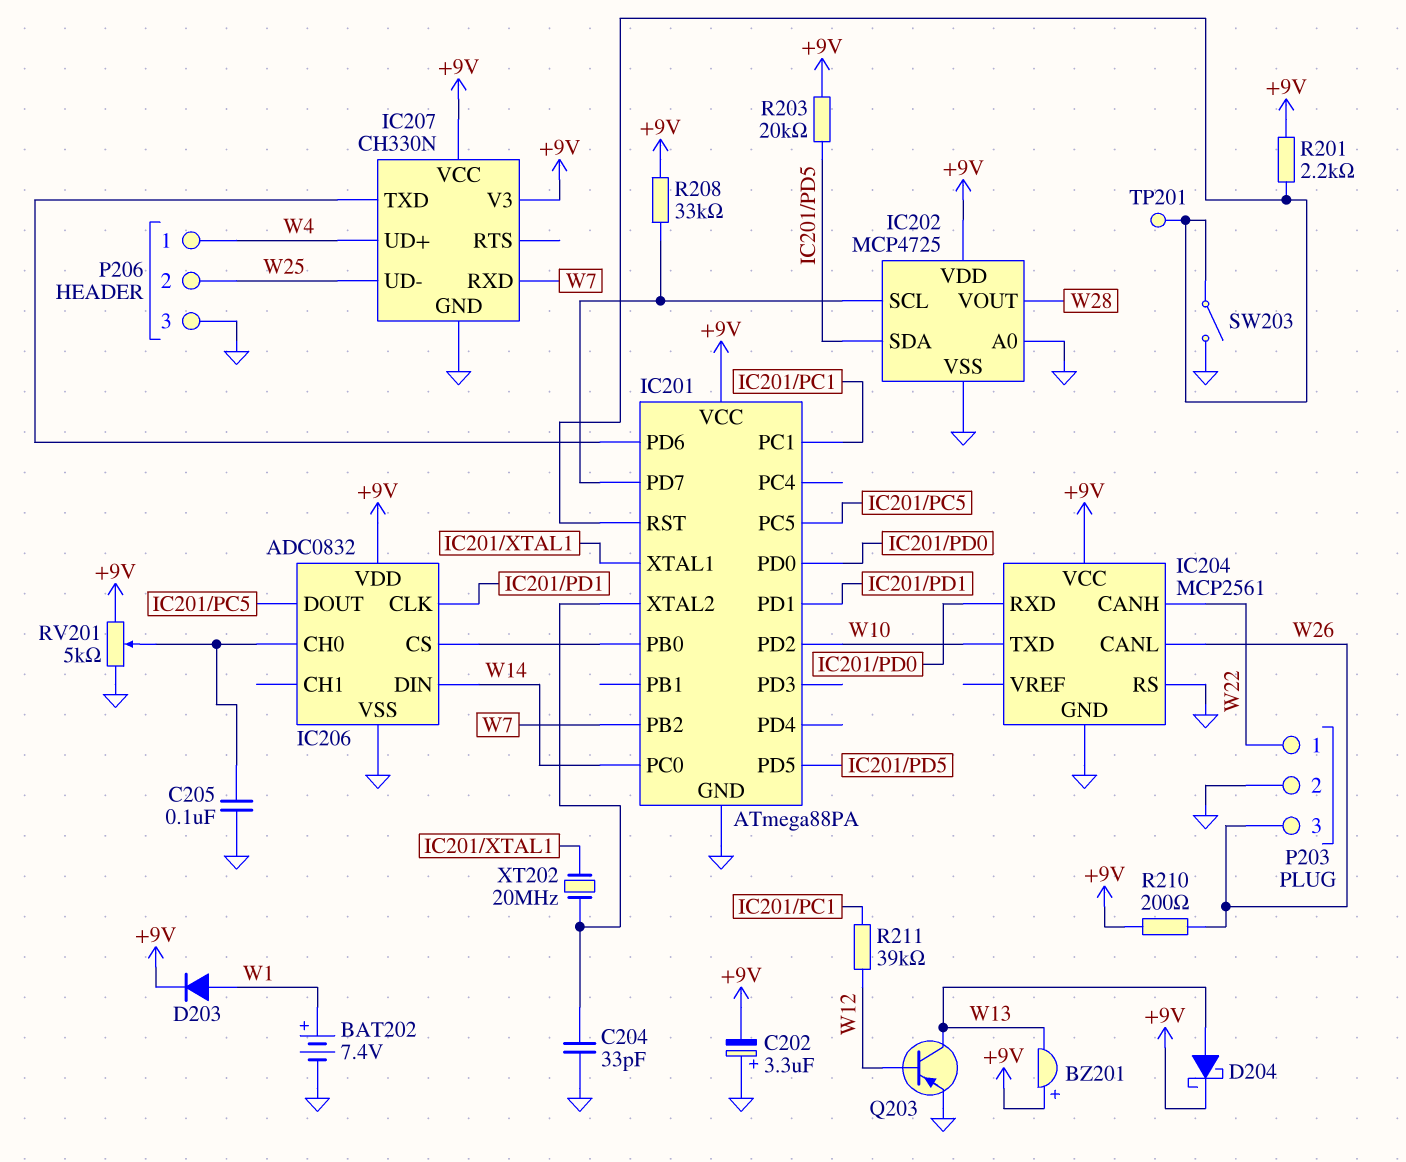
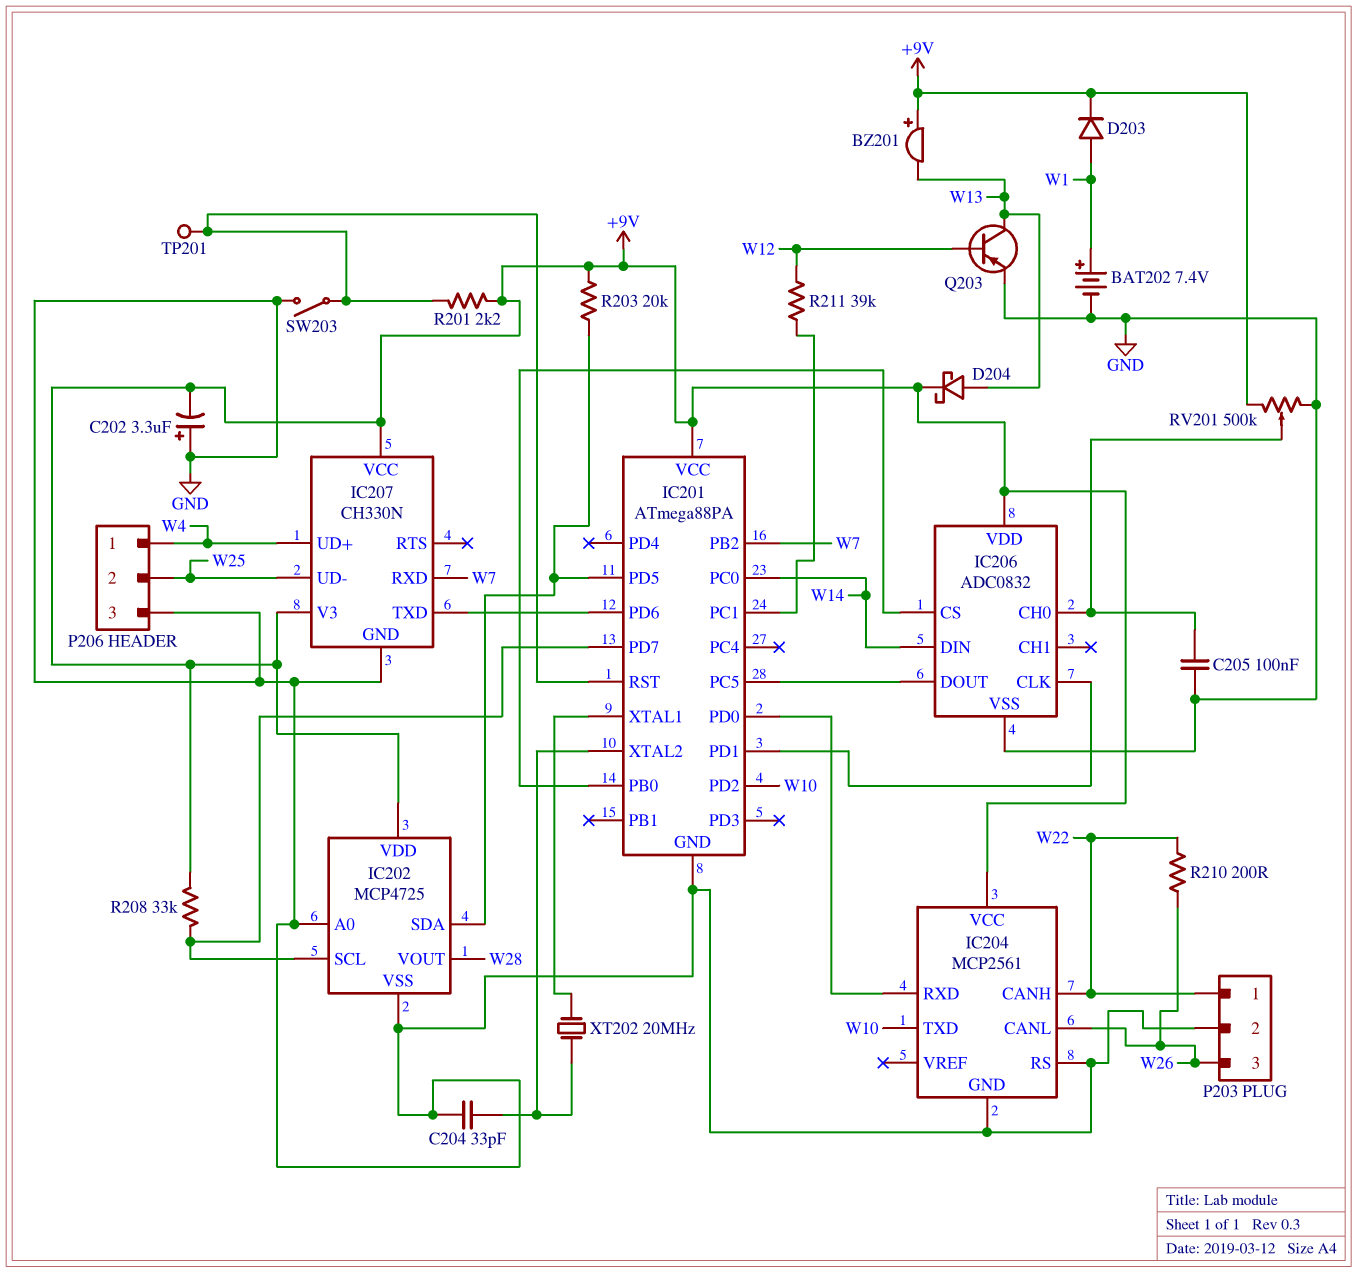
R210: 200 (+9V, W26) -> 200 (W22, W26)
RV201: 5k (+9V, GND, wiper IC206/CH0) -> 500k (+9V, GND, wiper IC206/CH0)

